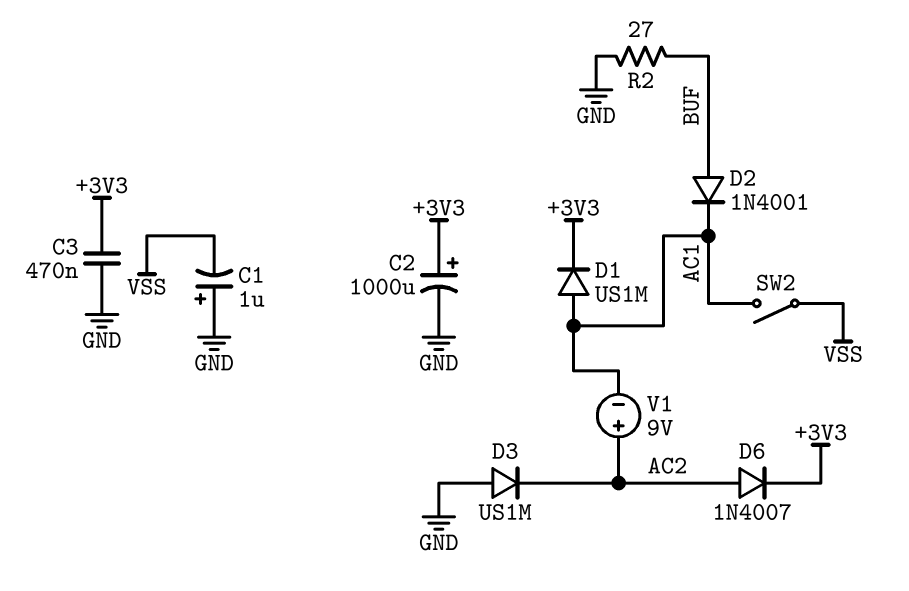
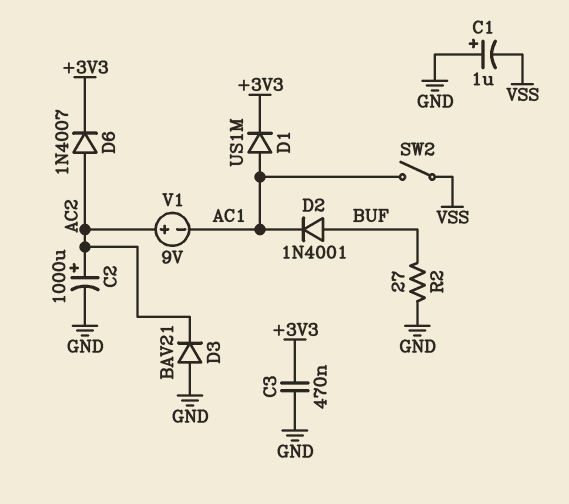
C2: 1000uF (plus +3V3, minus GND) -> 1000uF (plus AC2, minus GND)
D3: diode US1M (A GND, K AC2) -> diode BAV21 (A GND, K AC2)

